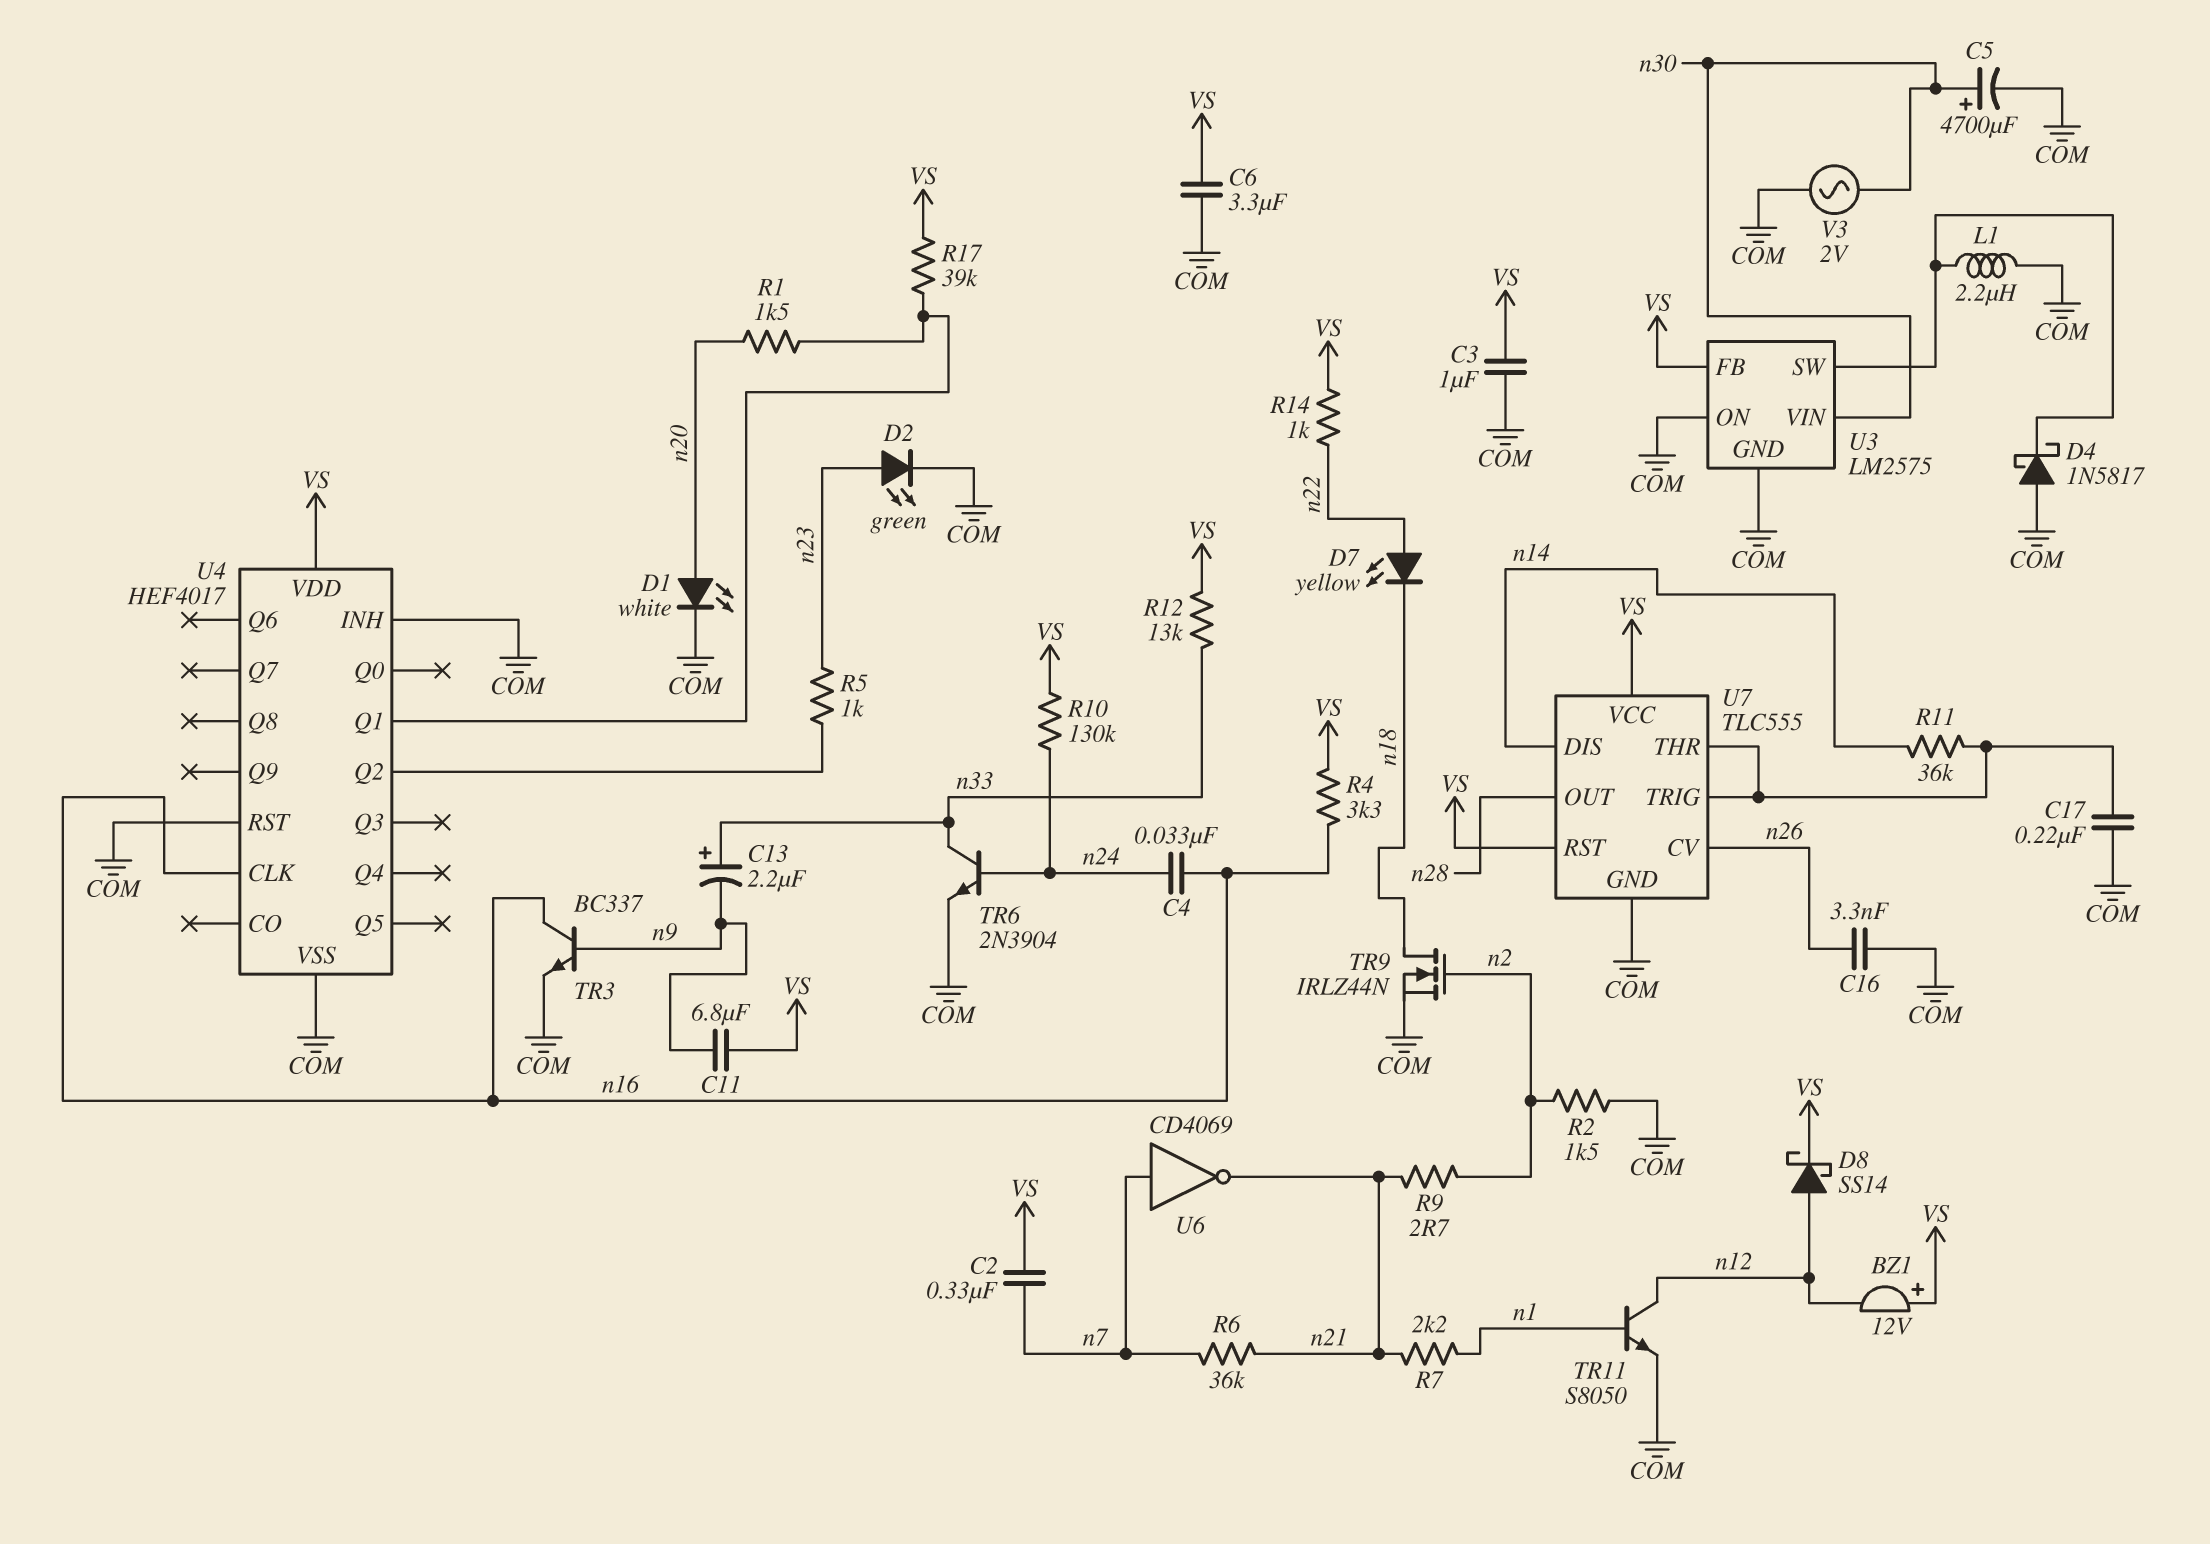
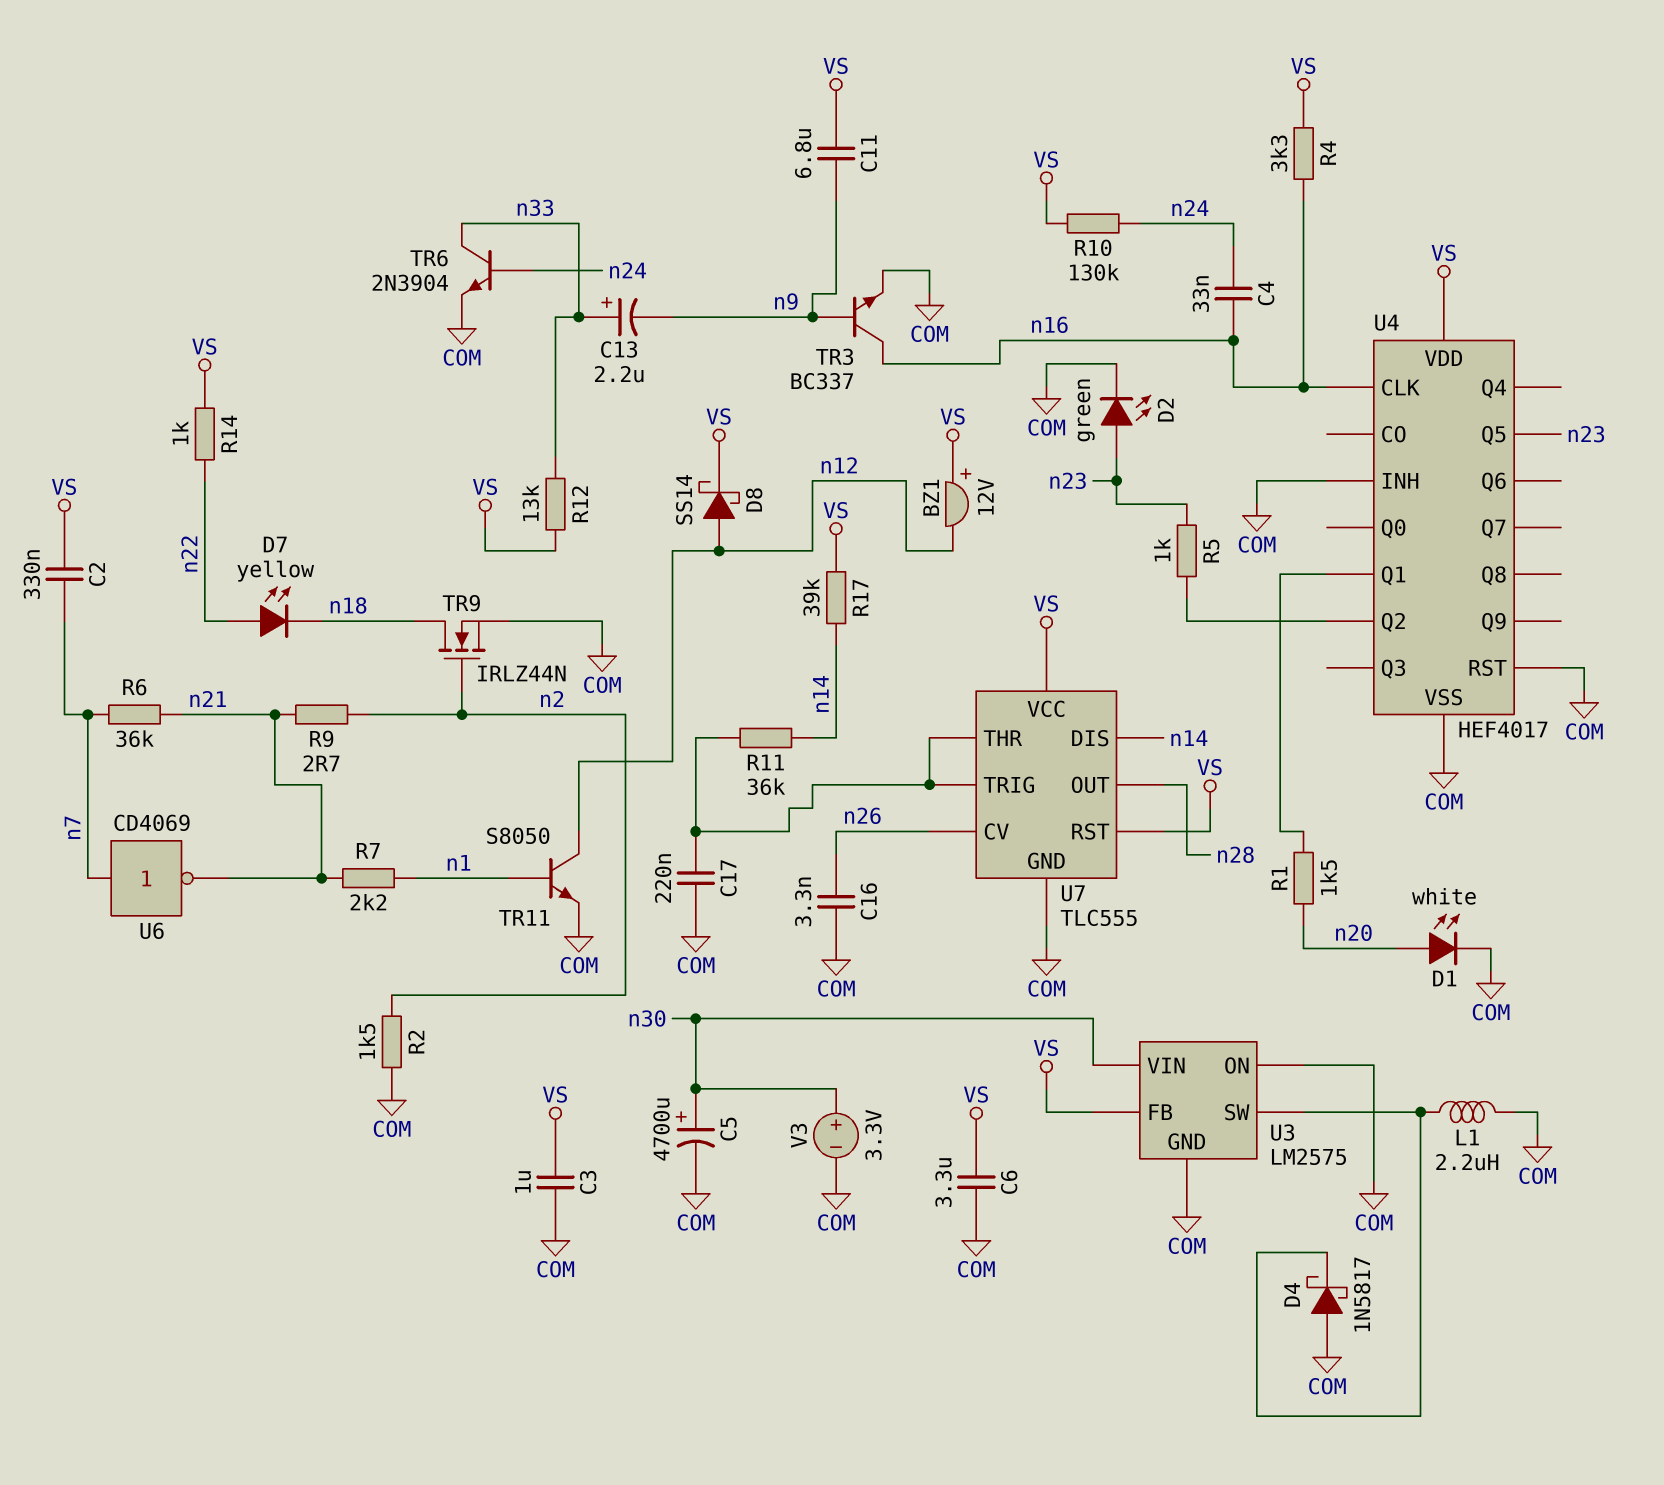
R17: 39k (U4/Q1, VS) -> 39k (VS, n14)
U4 pin Q5: none -> n23
V3: AC 2V (COM, n30) -> 3.3V (plus n30, minus COM)

